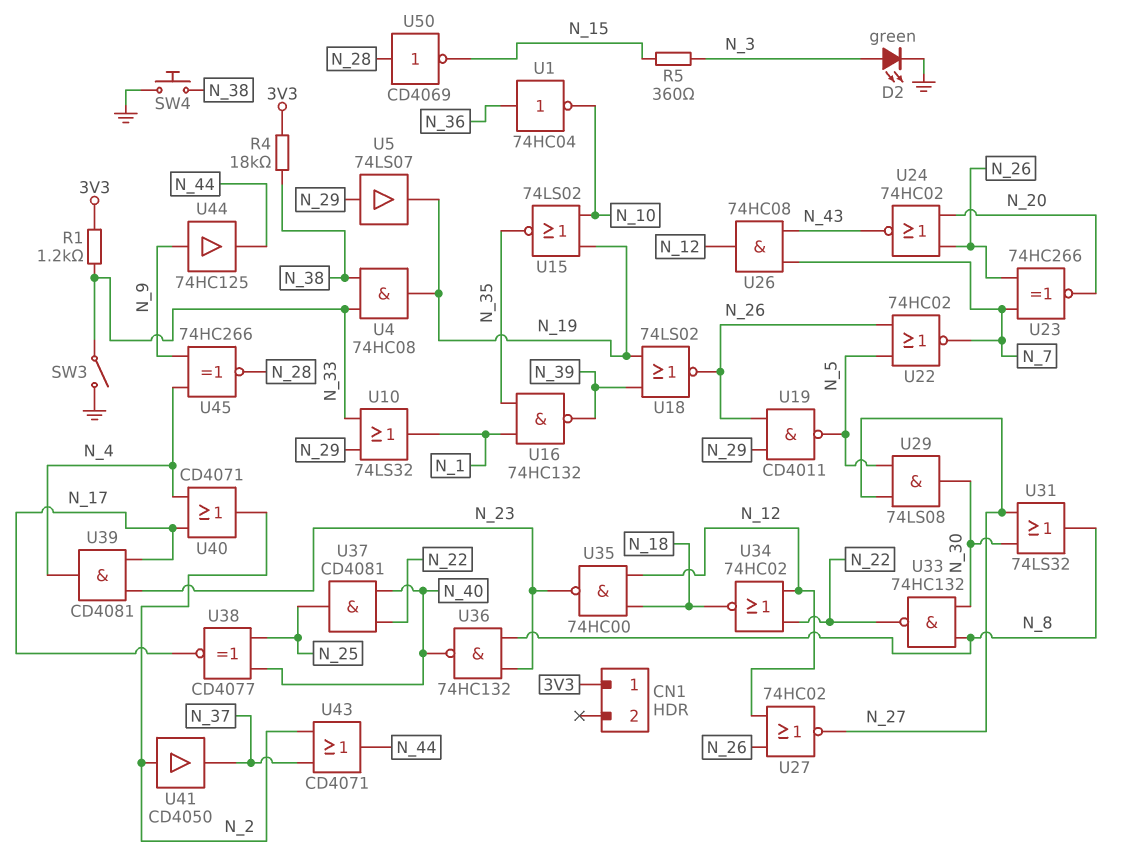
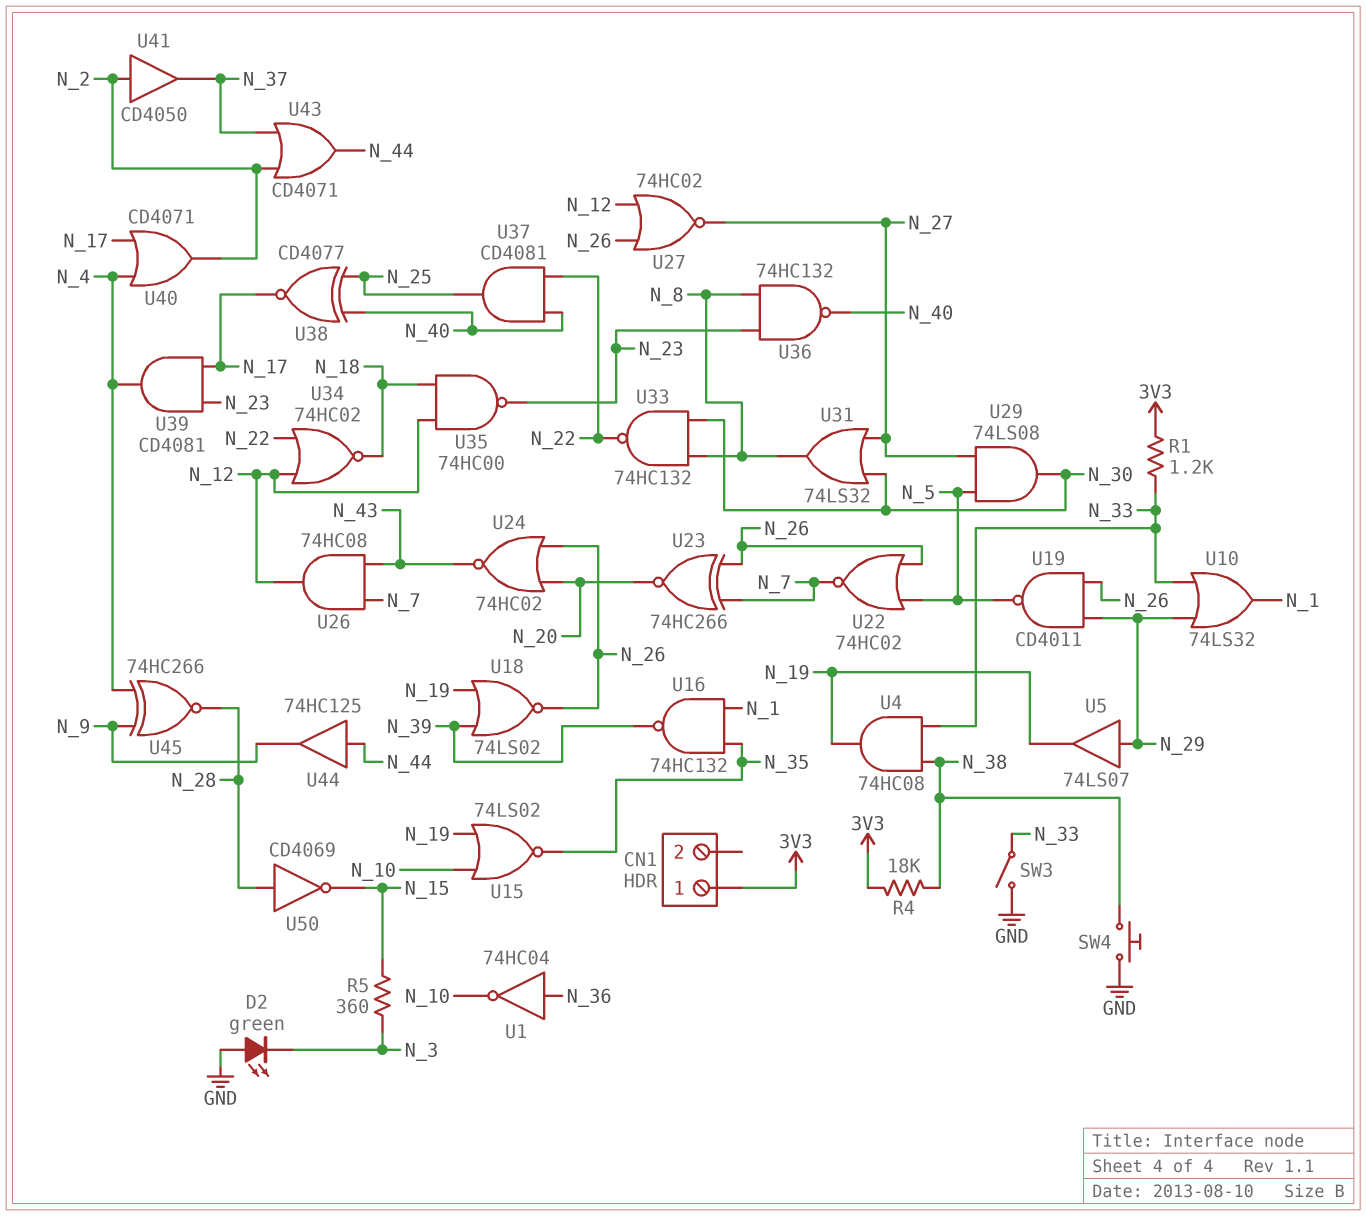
D2: LED green (A N_3, K GND) -> LED green (A GND, K N_3)
U44: buffer 74HC125 (in N_9, out N_44) -> buffer 74HC125 (in N_44, out N_9)

